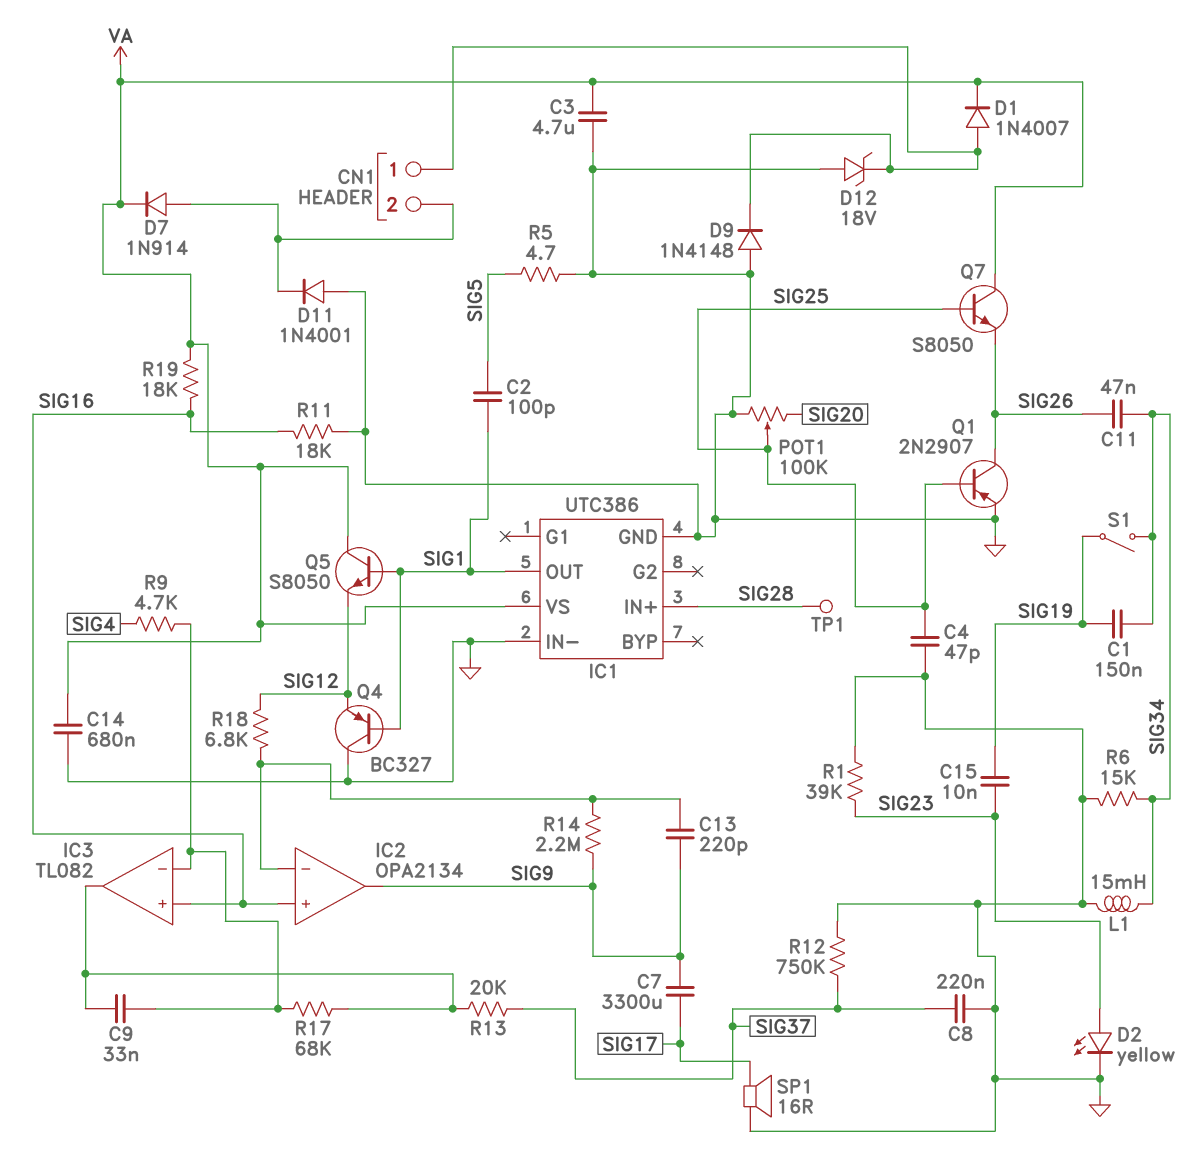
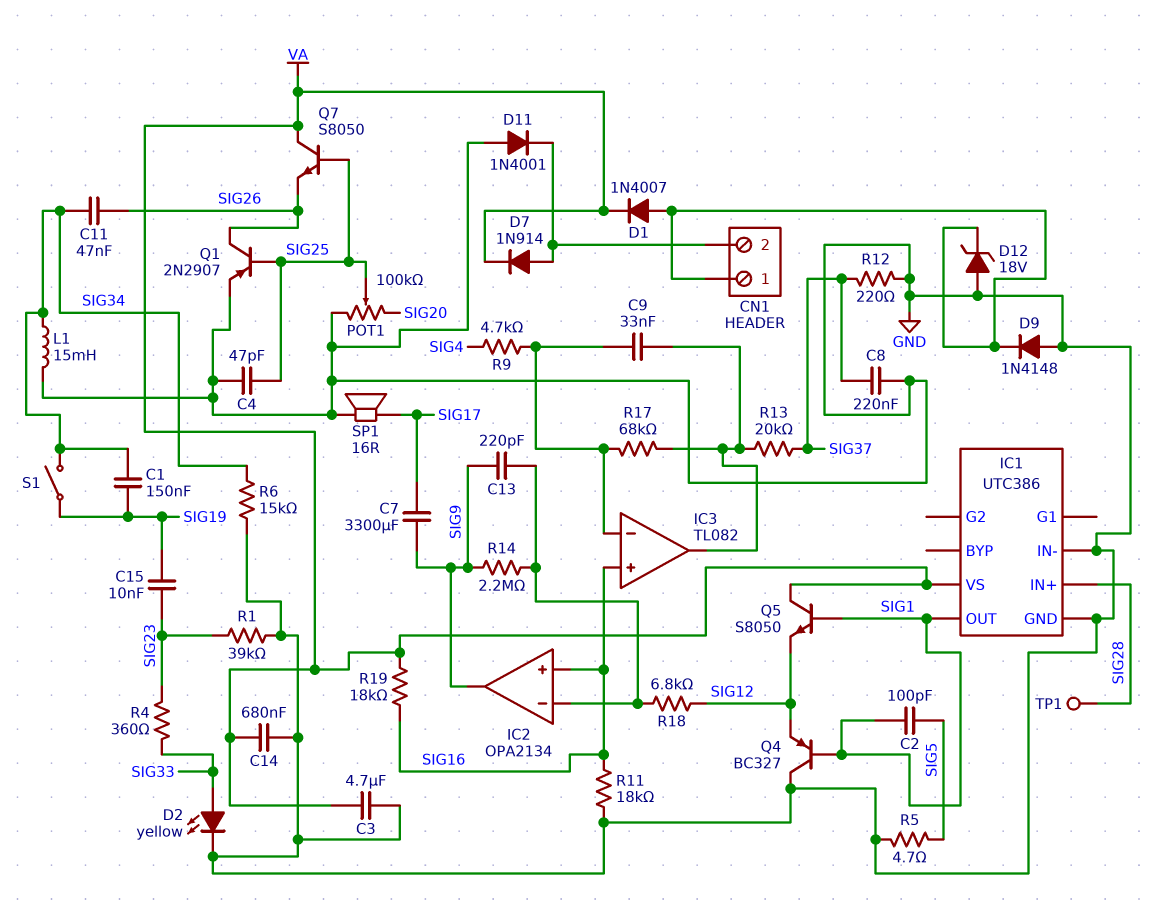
D2: LED yellow (A SIG23, K GND) -> LED yellow (A SIG33, K GND)
R4: none -> 360 (SIG23, SIG33)
R12: 750k (GND, SIG37) -> 220 (GND, SIG37)

